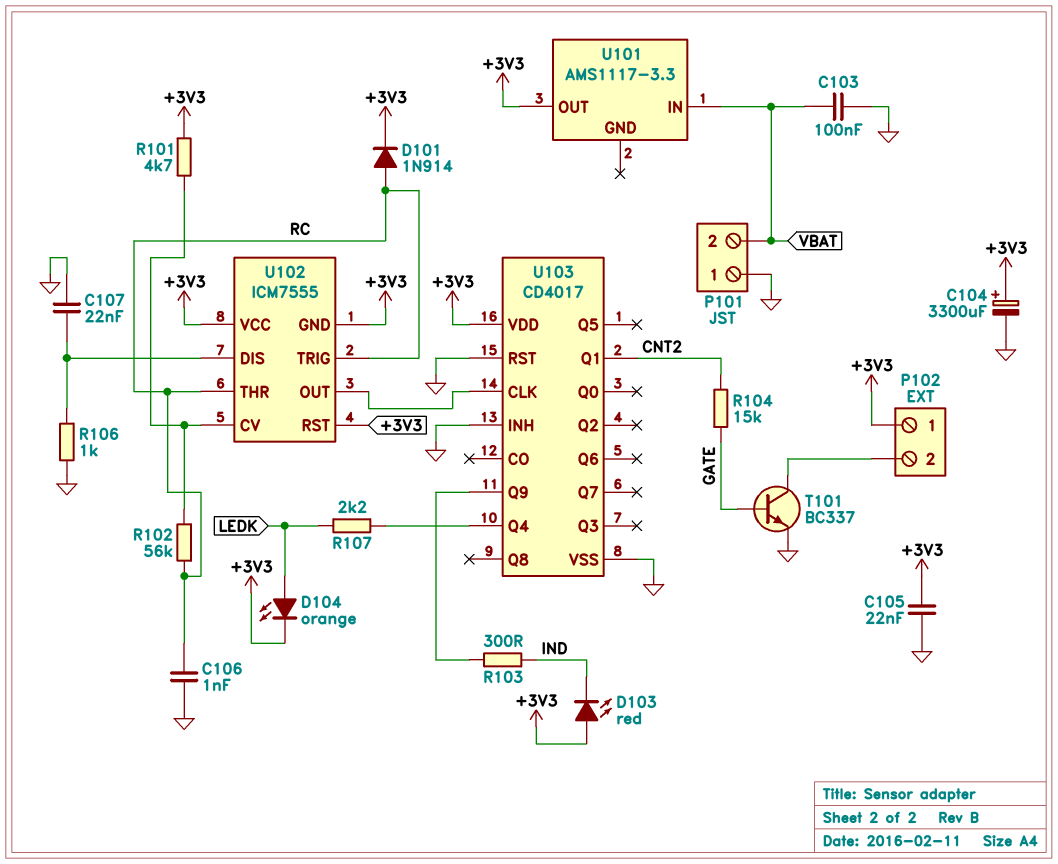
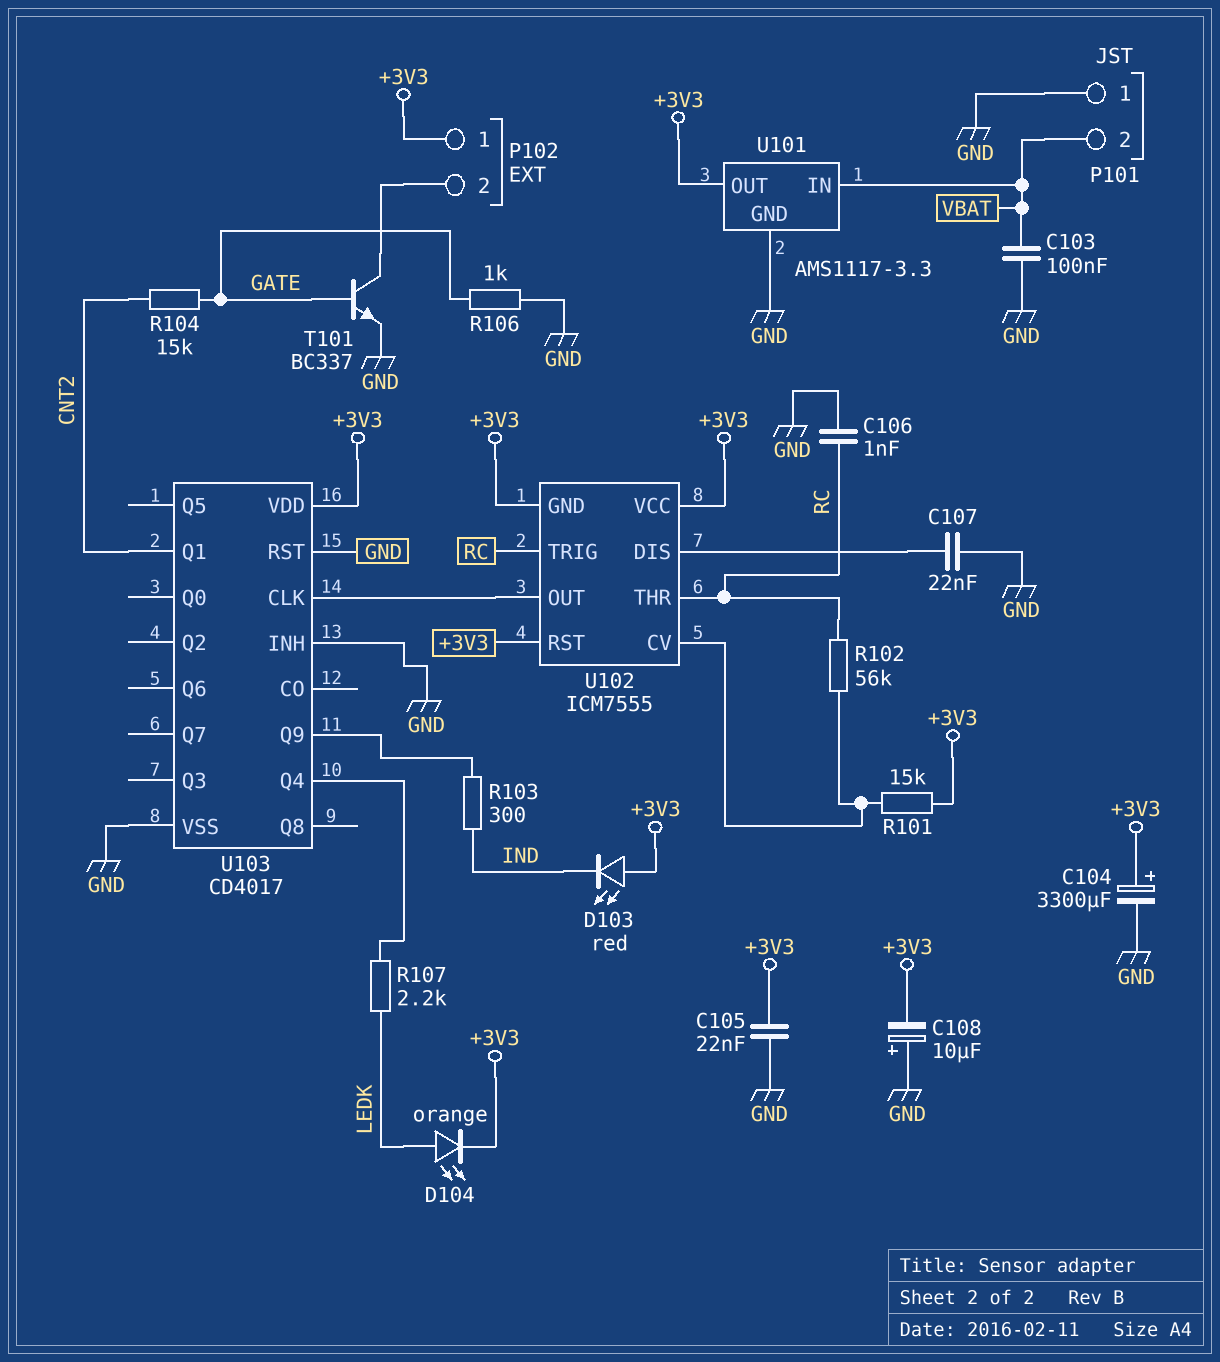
C108: none -> 10uF (plus GND, minus +3V3)
D101: diode 1N914 (A RC, K +3V3) -> none
R101: 4.7k (+3V3, U102/CV) -> 15k (+3V3, U102/CV)
R106: 1k (GND, U102/DIS) -> 1k (GATE, GND)
U101 pin GND: none -> GND

